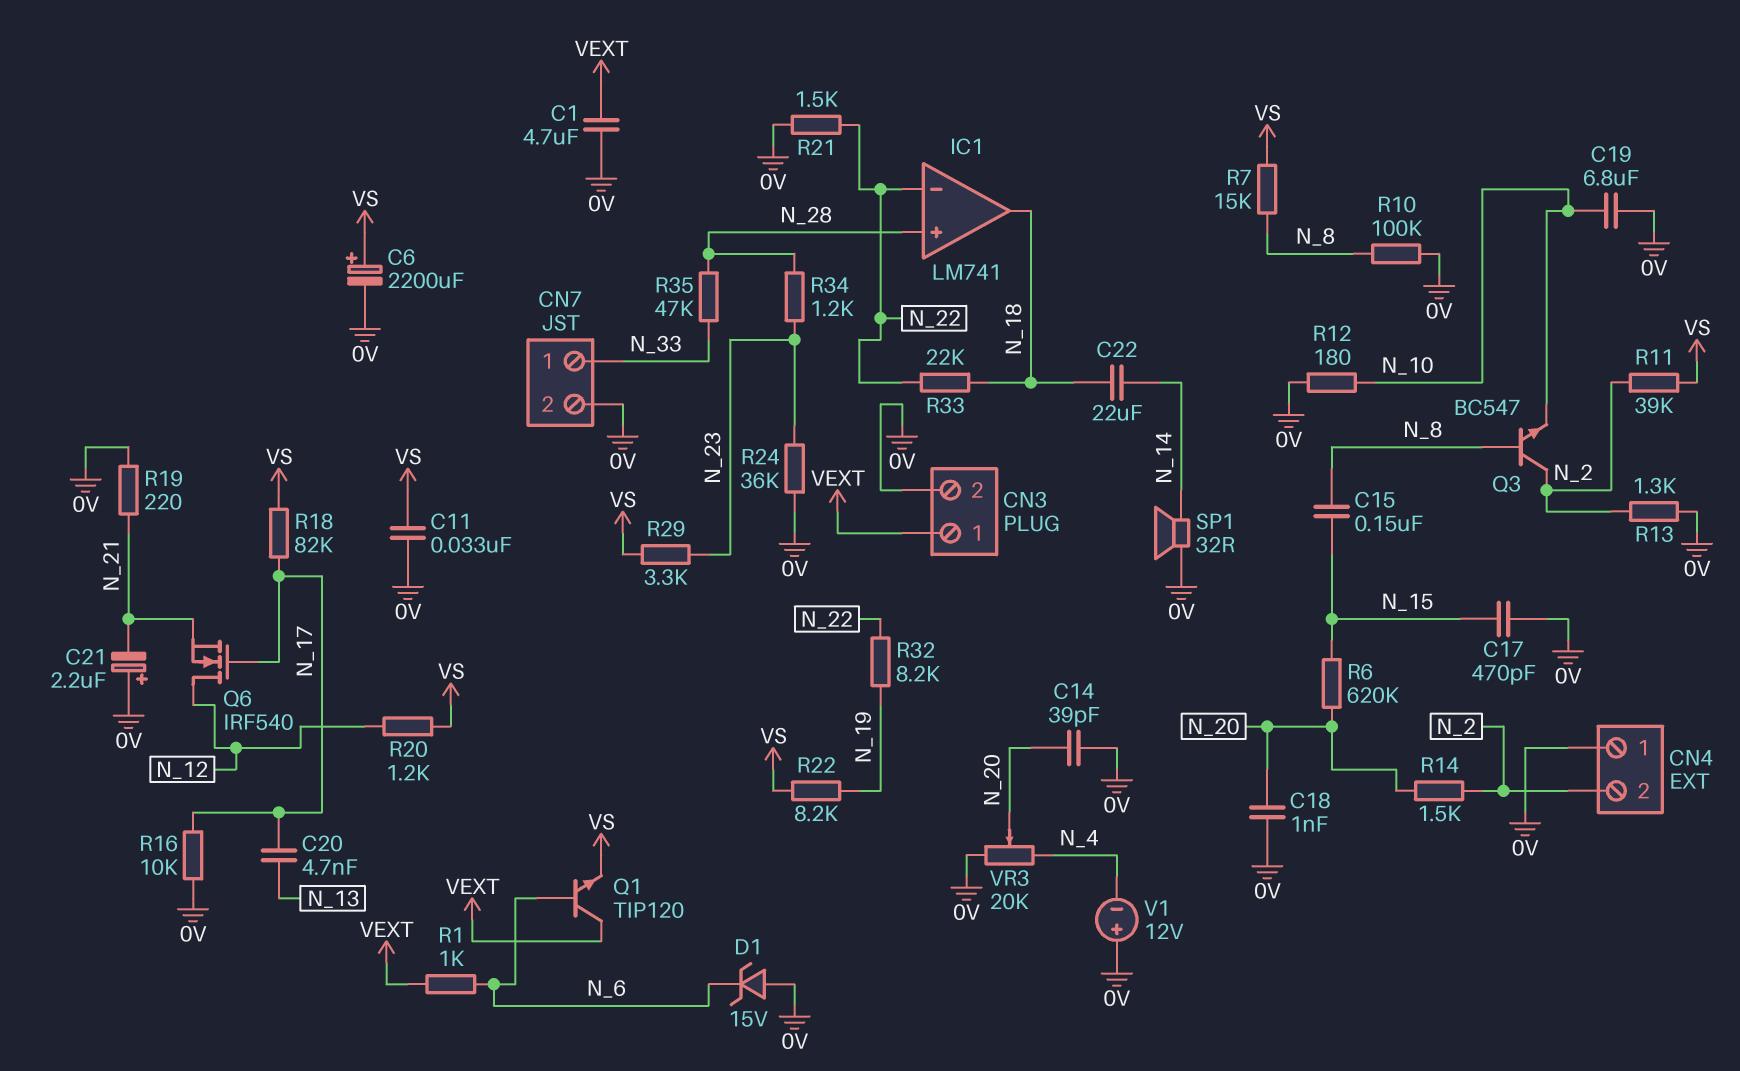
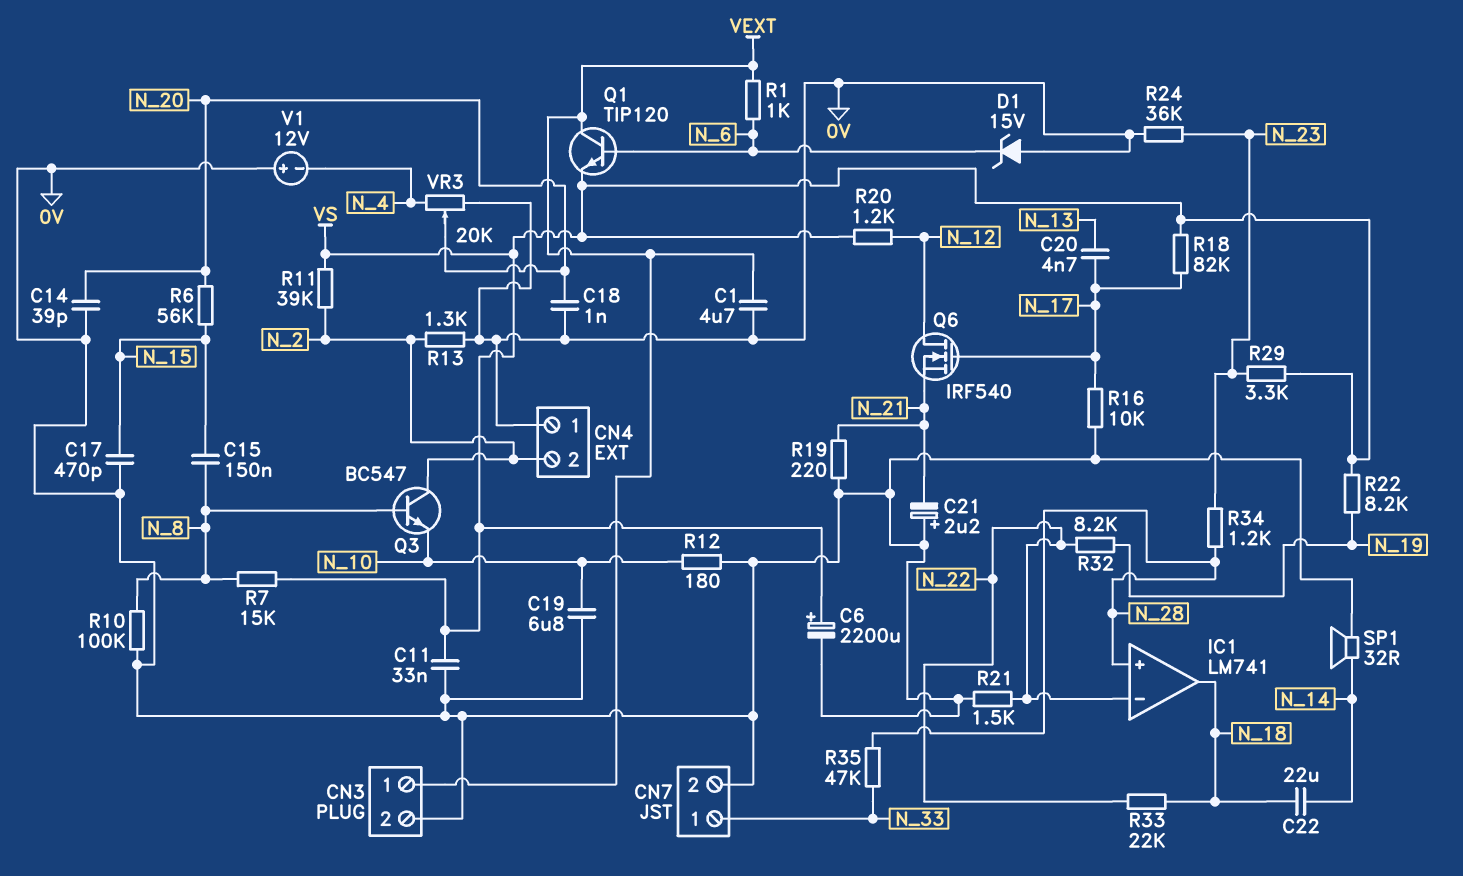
R6: 620k (N_15, N_20) -> 56k (N_15, N_20)
R14: 1.5k (N_2, N_20) -> none

